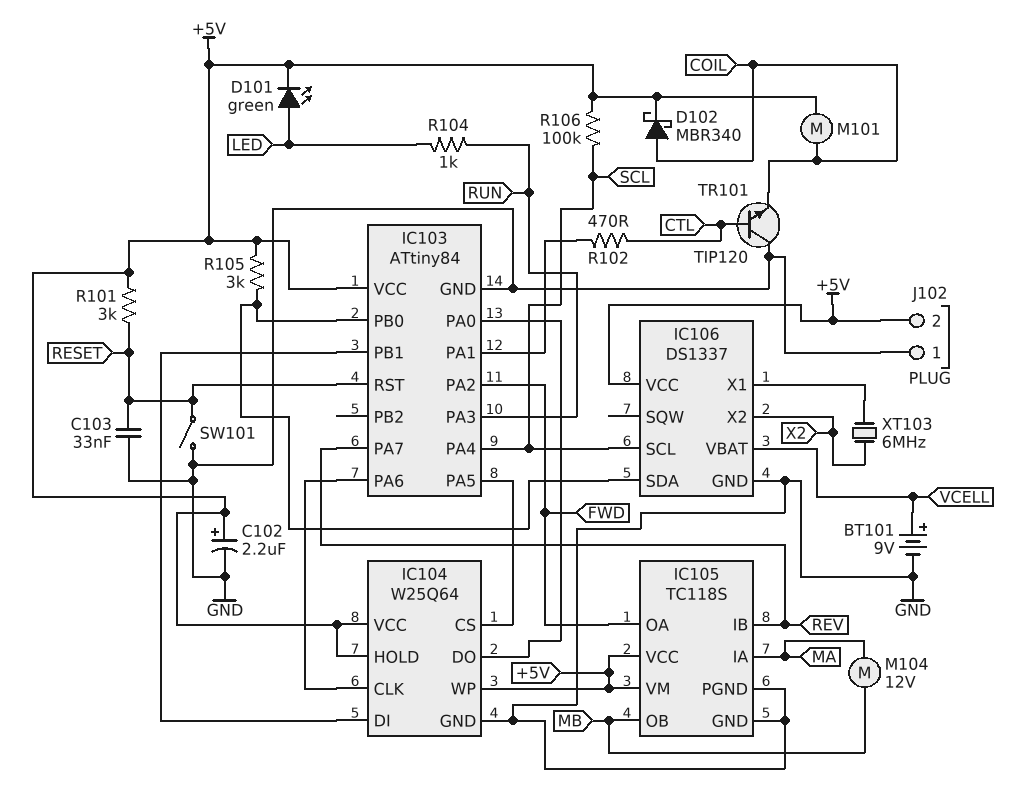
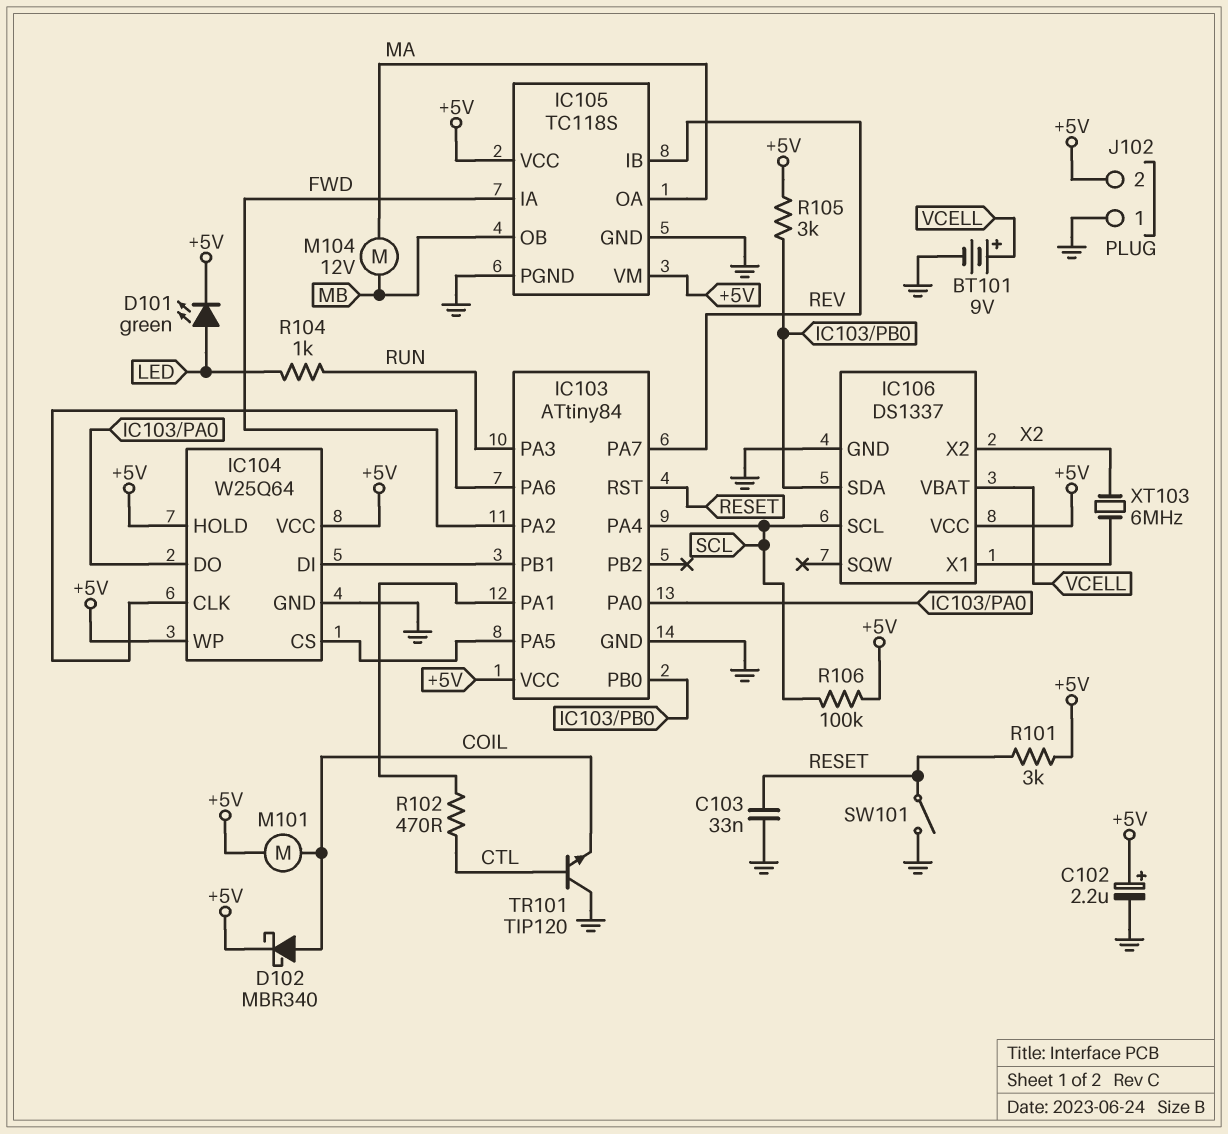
IC105 pin IA: MA -> FWD
IC105 pin OA: FWD -> MA

